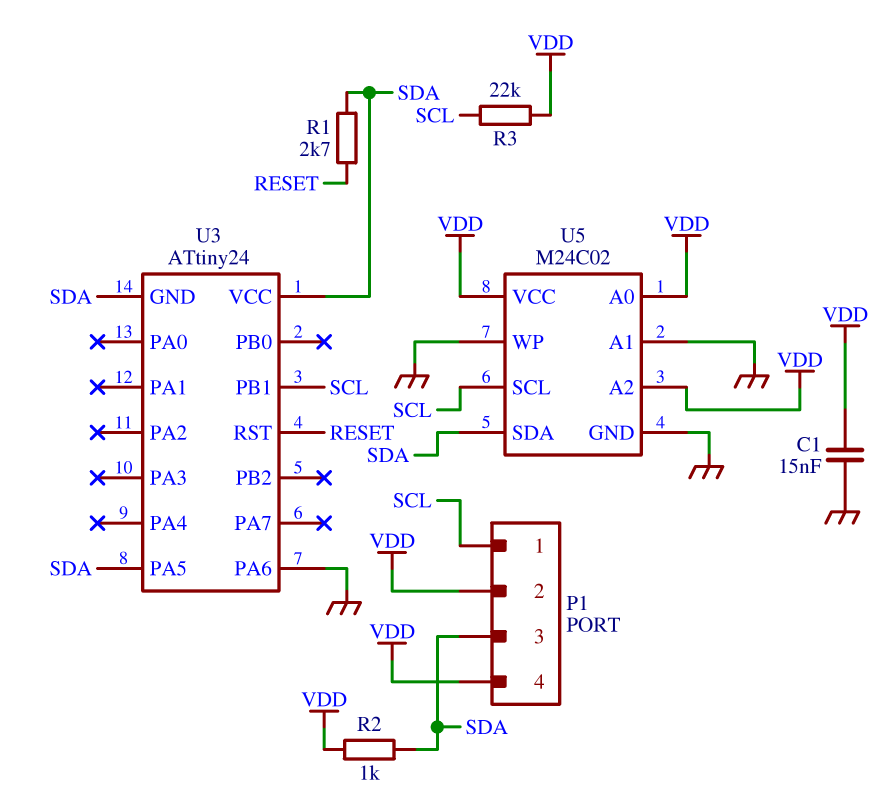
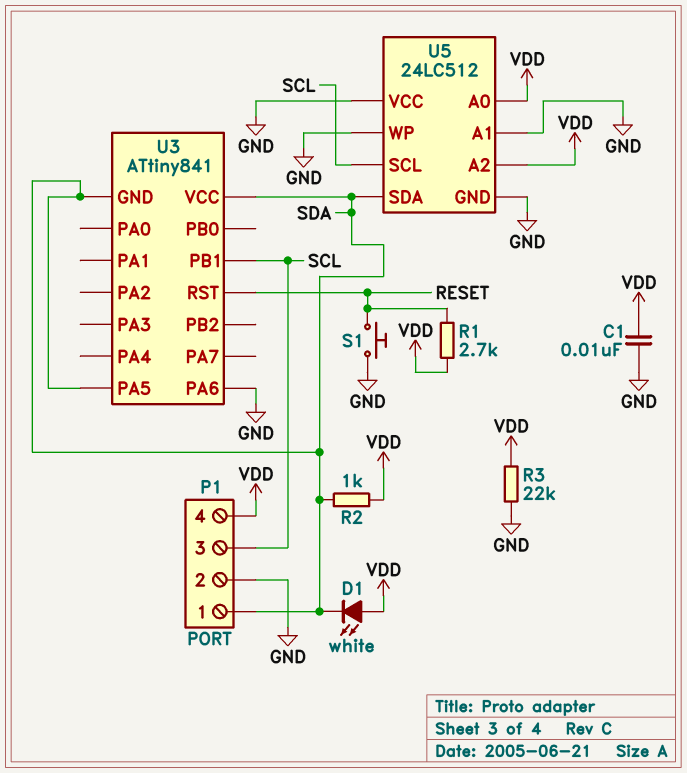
C1: 15nF (GND, VDD) -> 10nF (GND, VDD)
D1: none -> LED white (A VDD, K SDA)
P1 pin 1: SCL -> SDA
P1 pin 2: VDD -> GND
P1 pin 3: SDA -> SCL
R1: 2.7k (RESET, SDA) -> 2.7k (RESET, VDD)
R3: 22k (SCL, VDD) -> 22k (GND, VDD)
S1: none -> button (GND, RESET)
U3: ATtiny24 -> ATtiny841
U5: M24C02 -> 24LC512
U5 pin VCC: VDD -> GND

